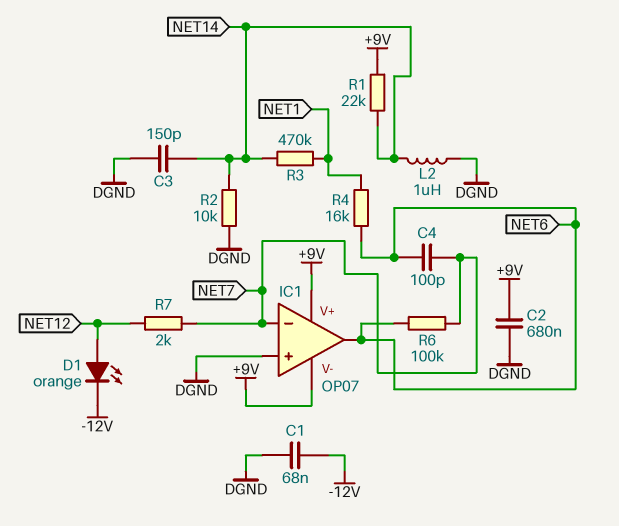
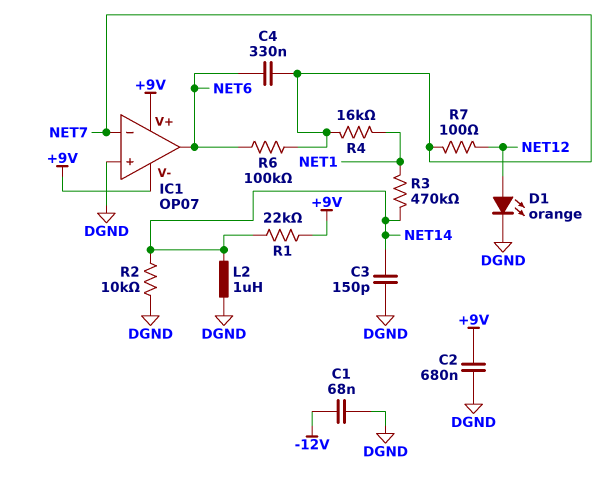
C4: 100pF (NET6, NET7) -> 330nF (NET6, NET7)
D1: LED orange (A NET12, K -12V) -> LED orange (A NET12, K DGND)
R4: 16k (NET1, NET6) -> 16k (NET1, NET7)
R7: 2k (NET7, NET12) -> 100 (NET7, NET12)

